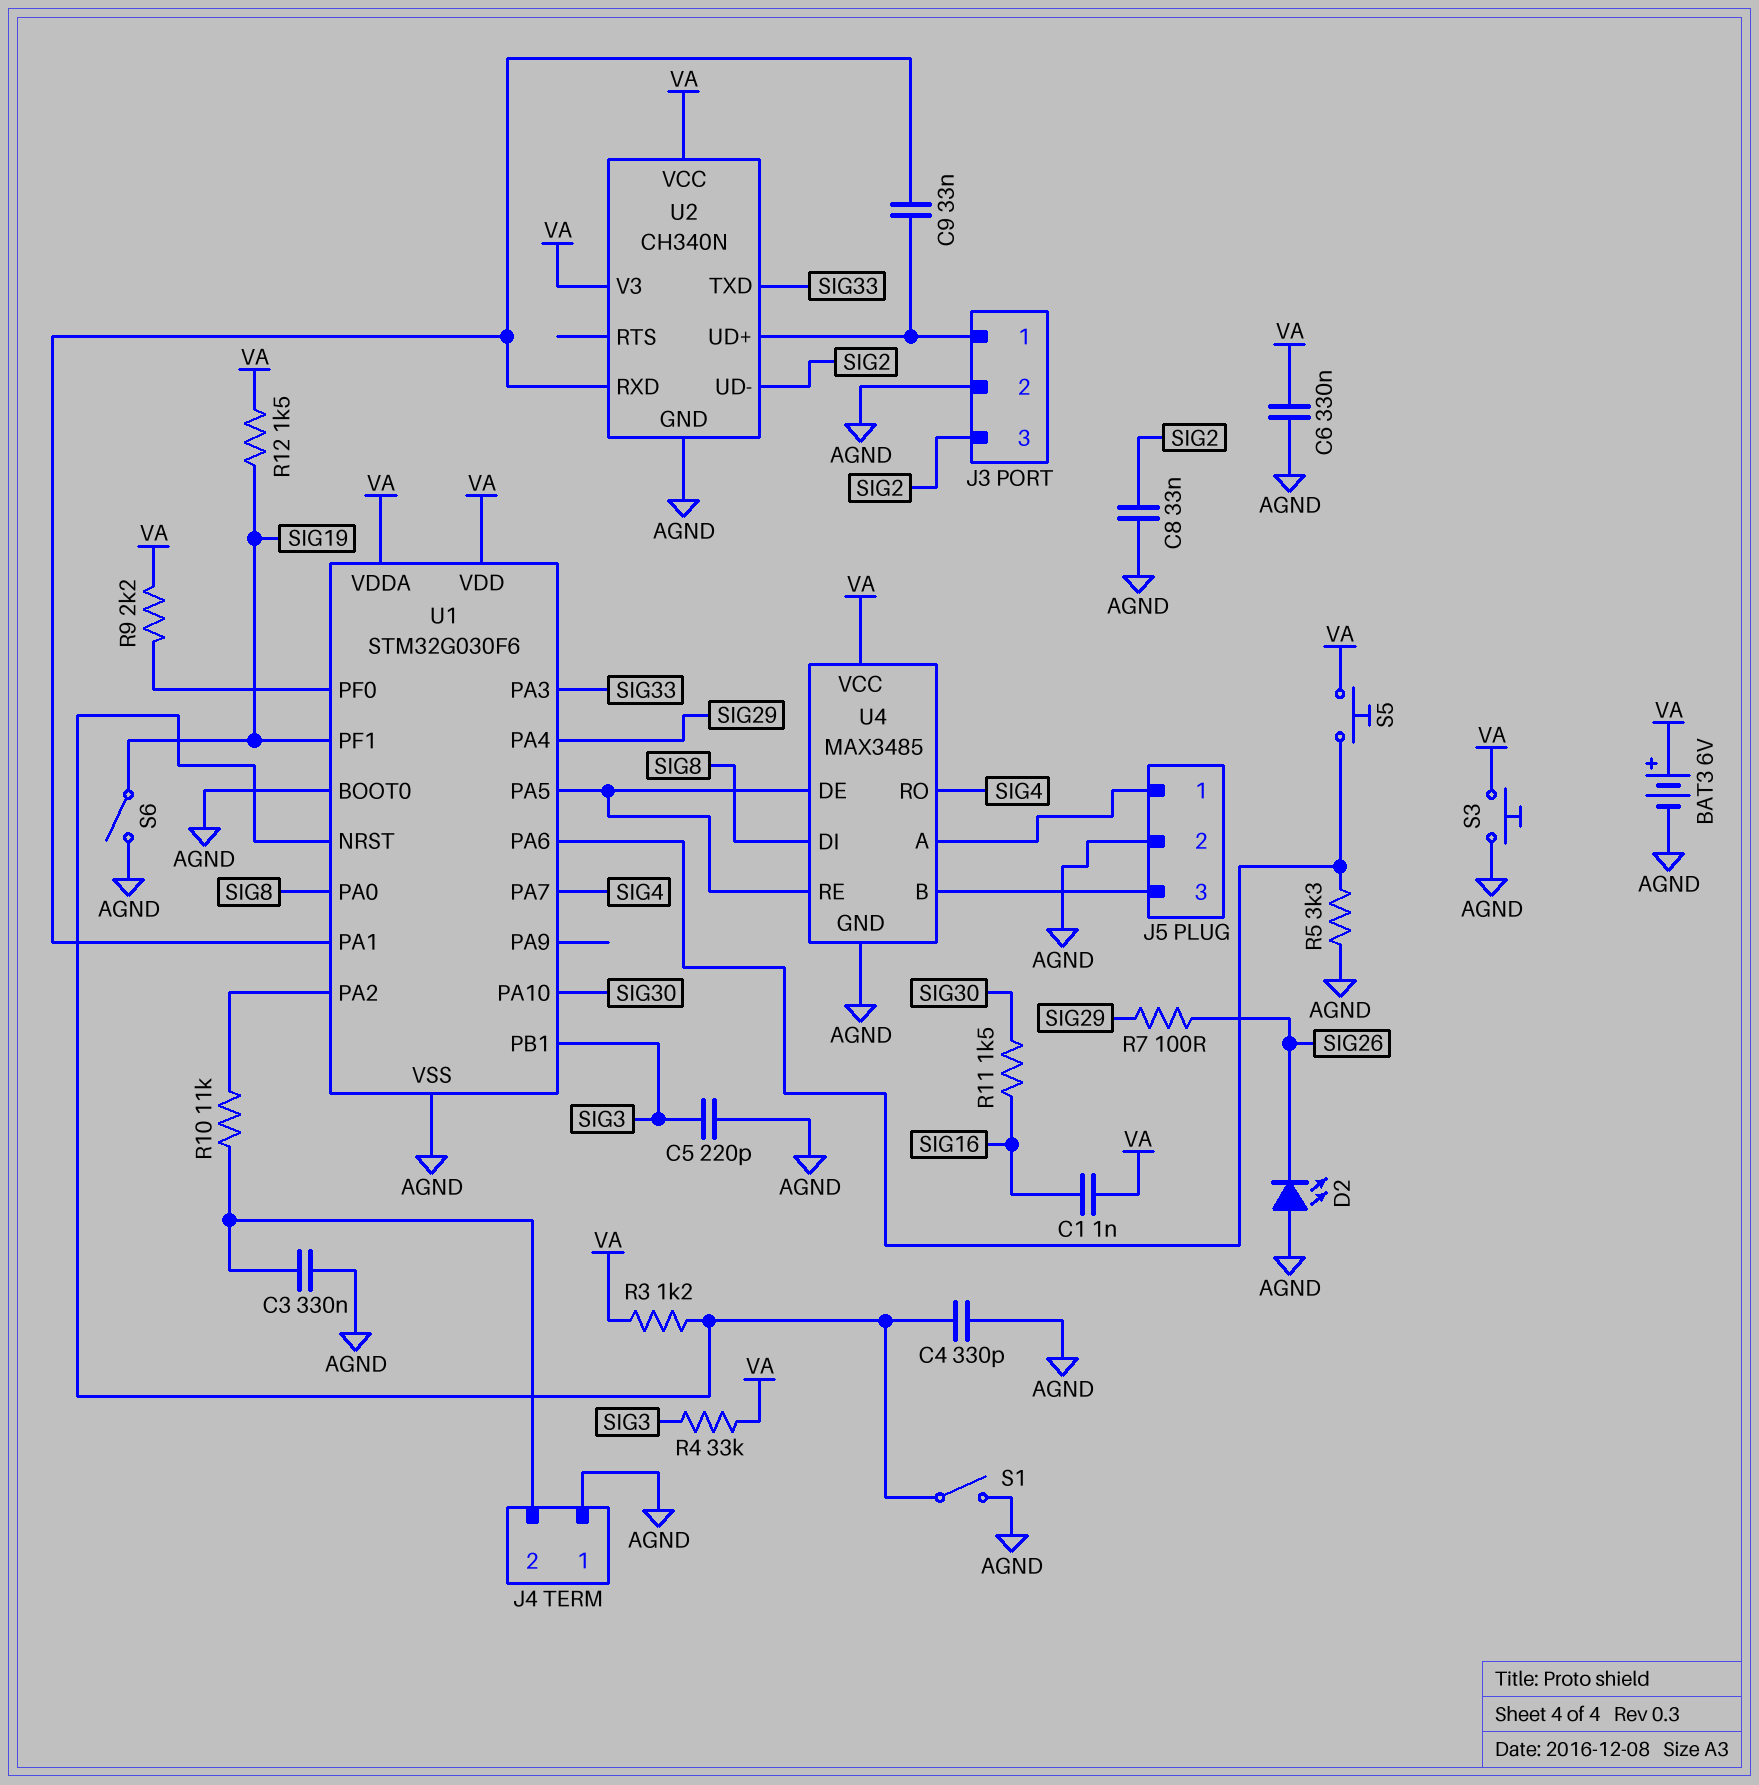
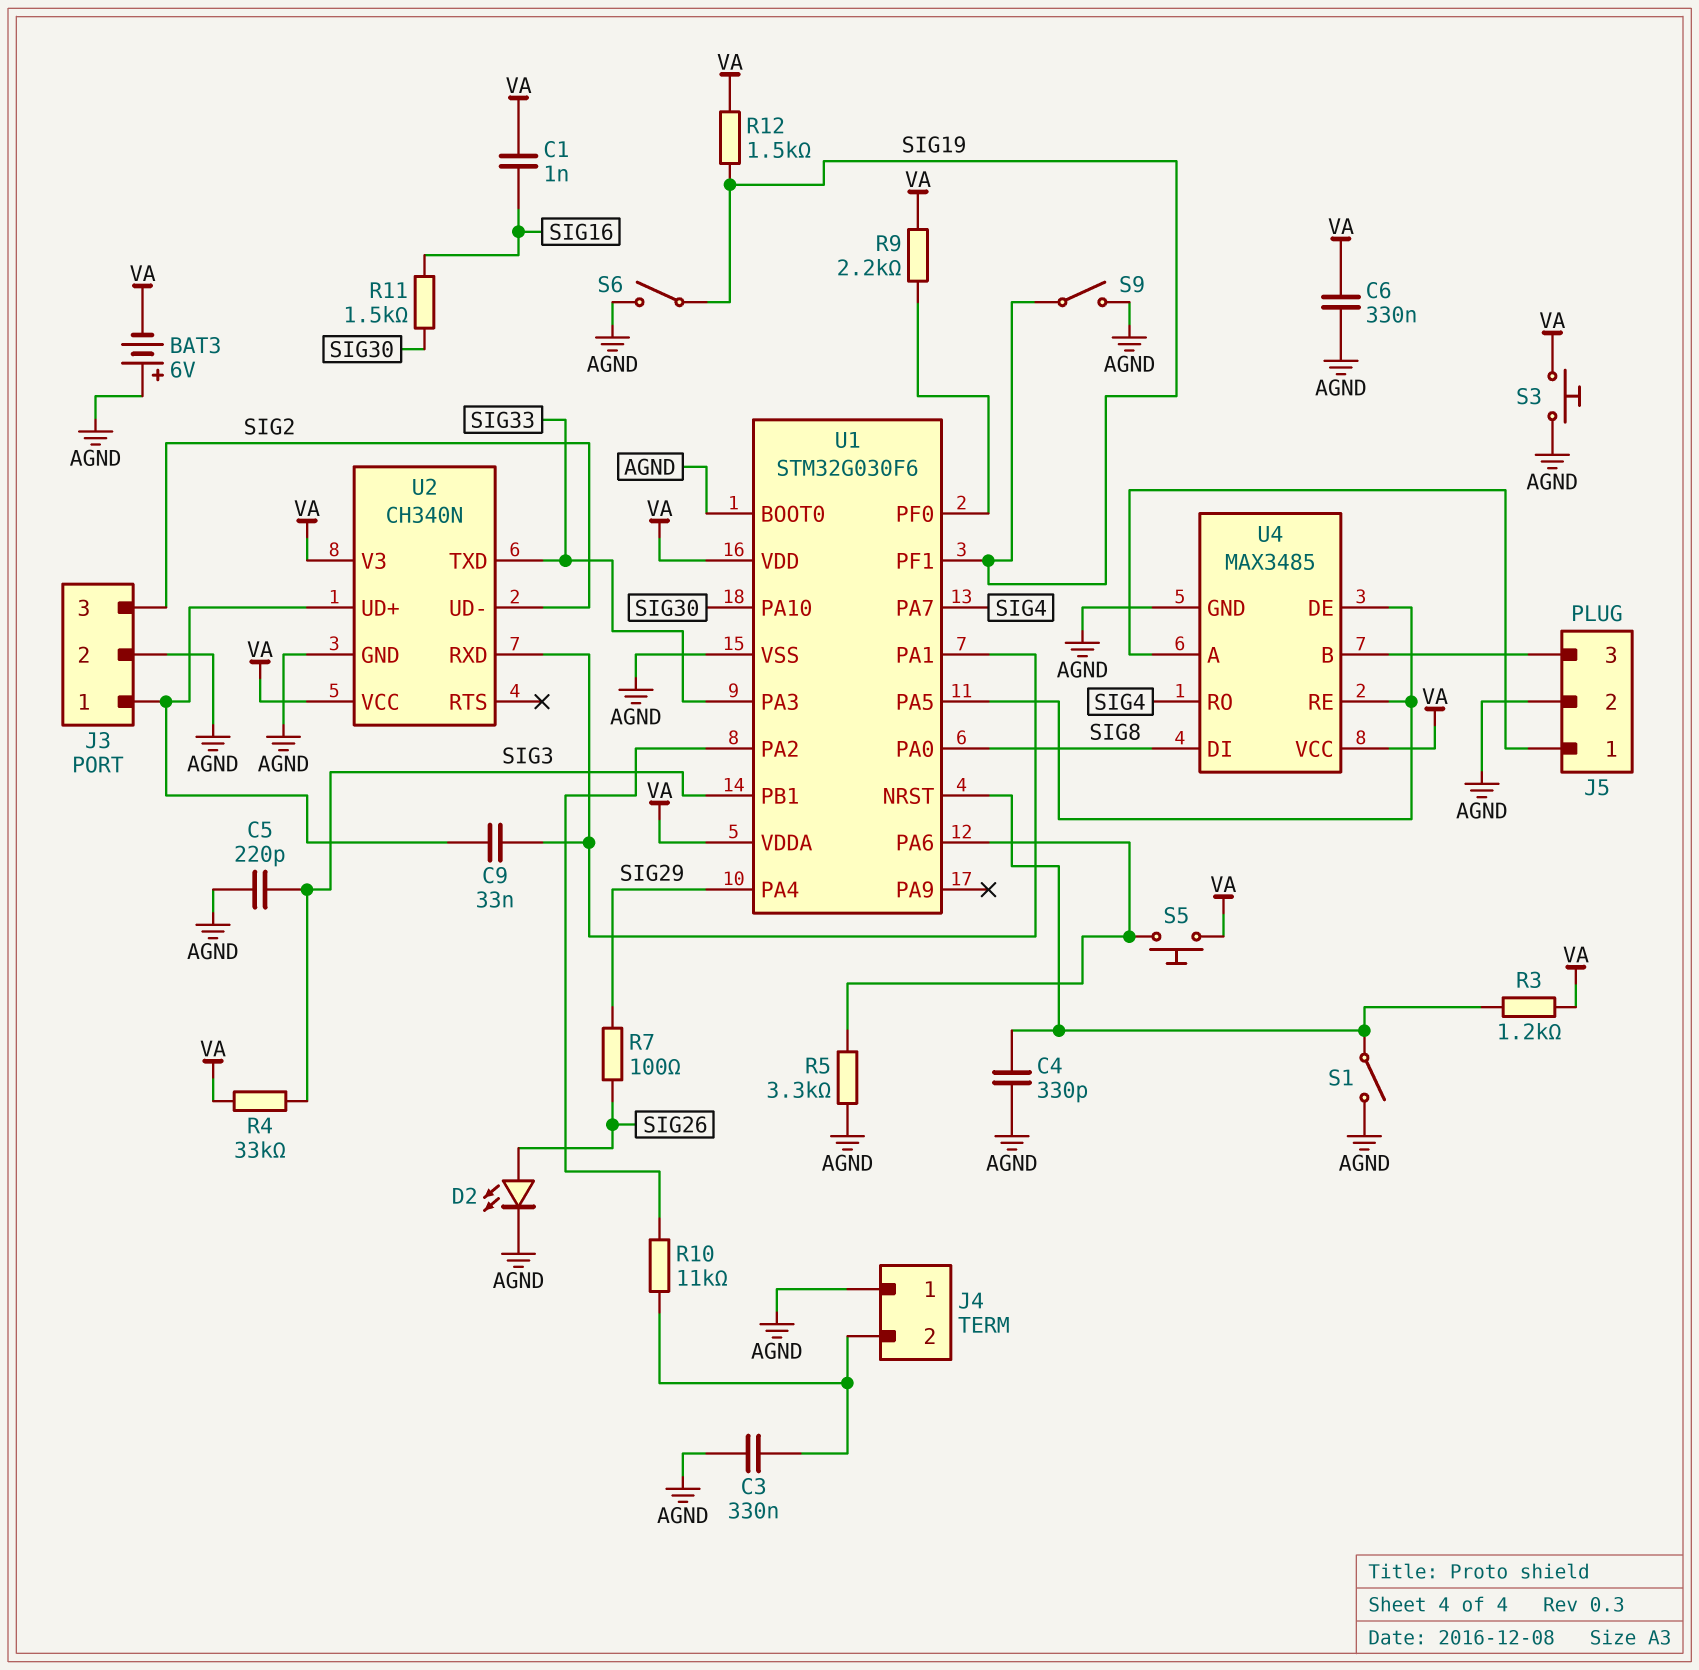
BAT3: 6V (plus VA, minus AGND) -> 6V (plus AGND, minus VA)
C8: 33nF (AGND, SIG2) -> none
D2: LED (A AGND, K SIG26) -> LED (A SIG26, K AGND)
S9: none -> switch (AGND, SIG19)

